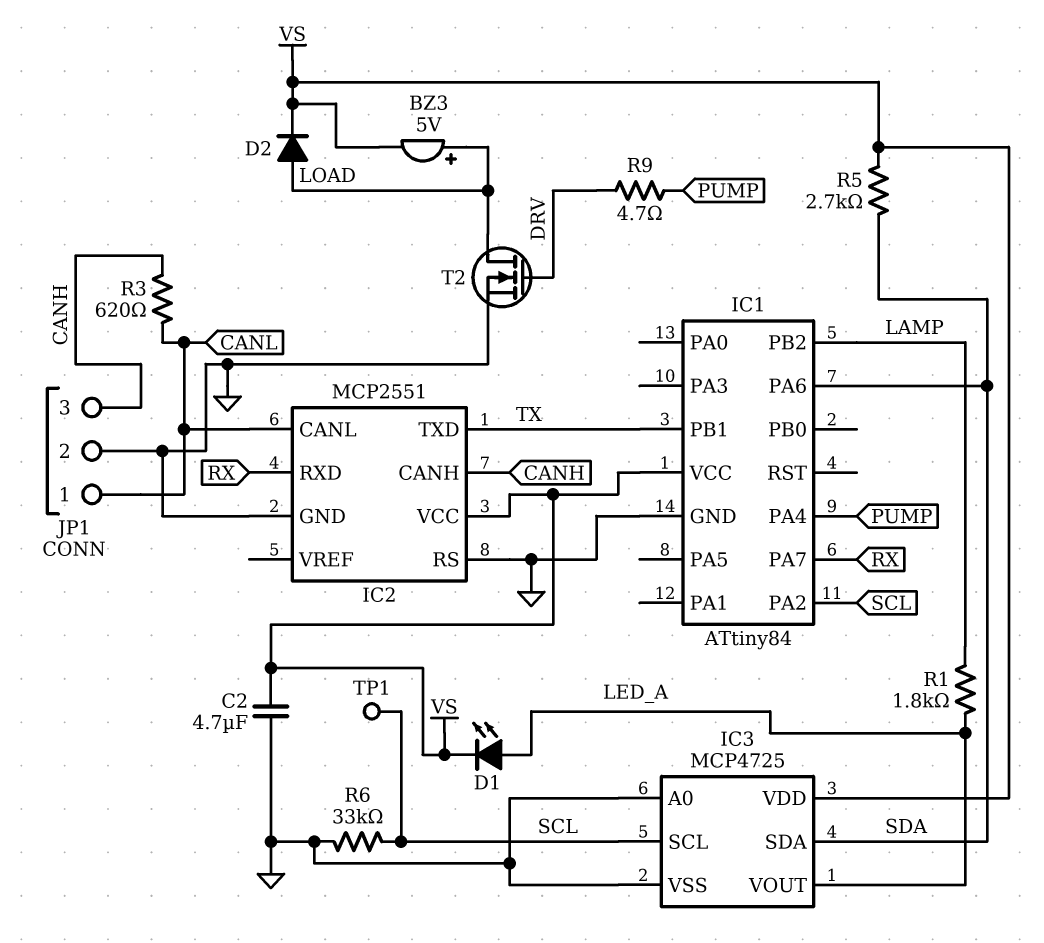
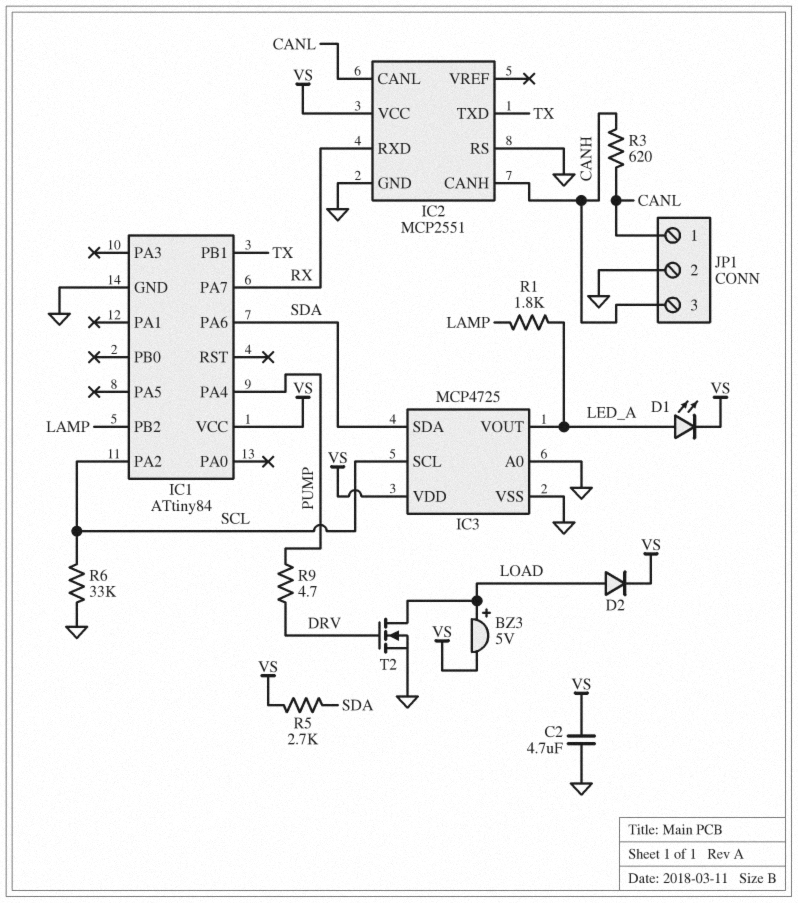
TP1: test point (SCL) -> none

